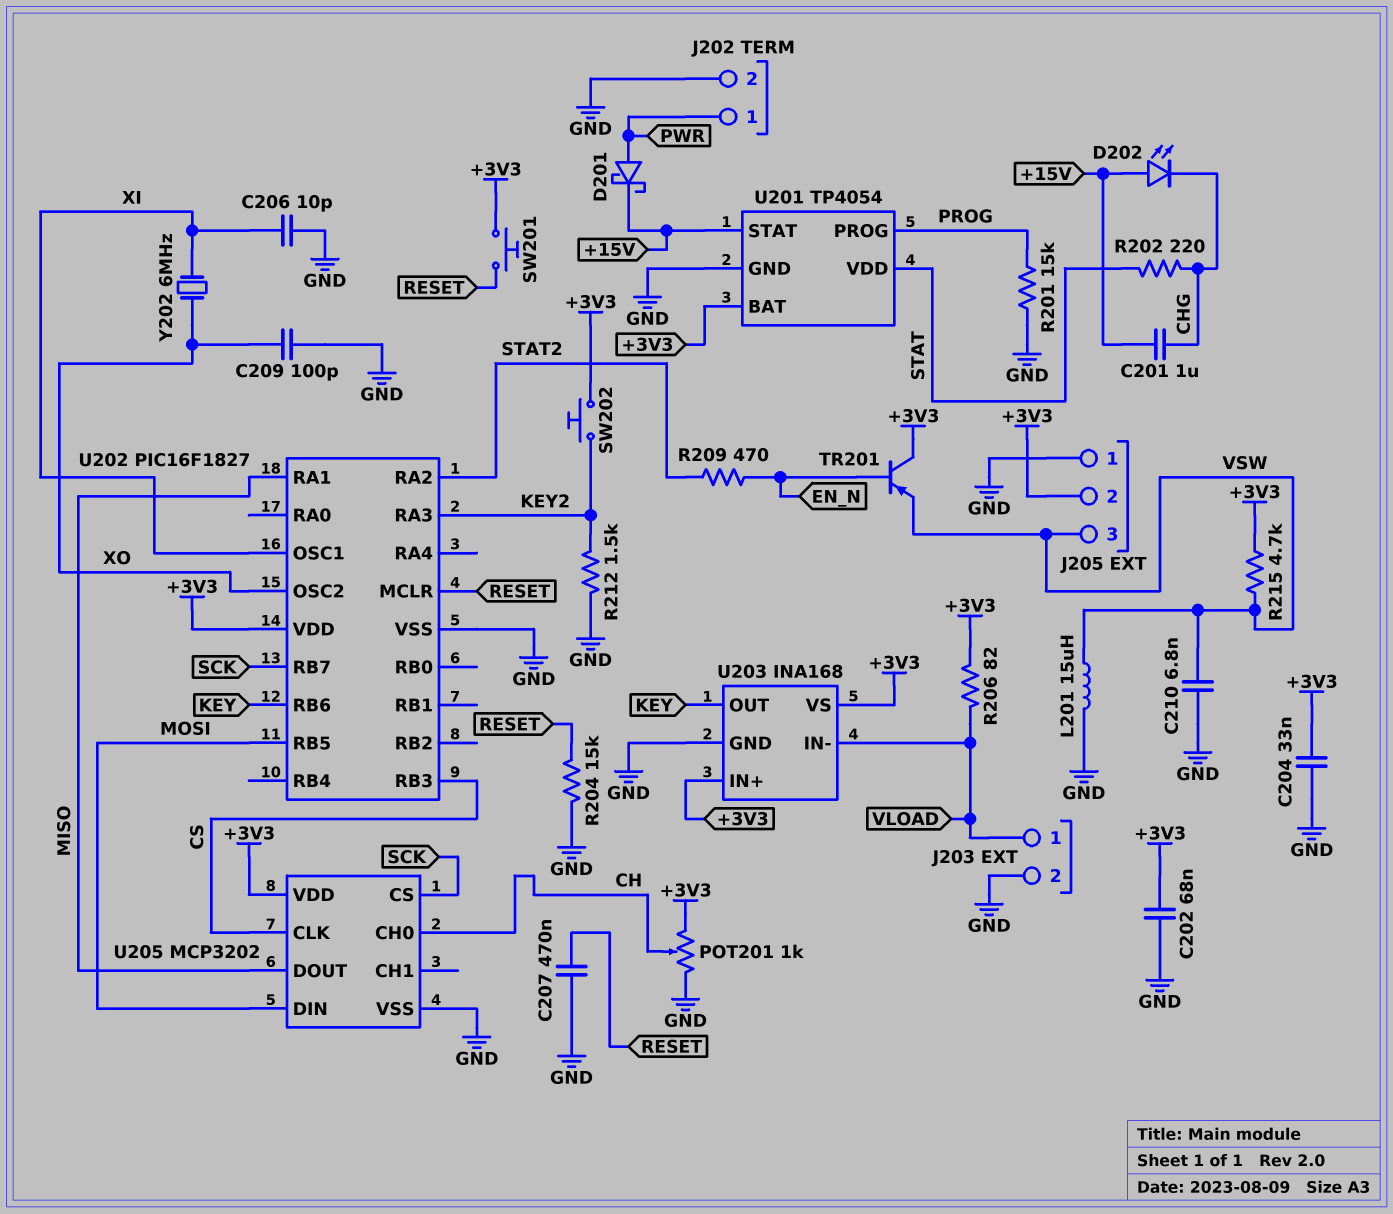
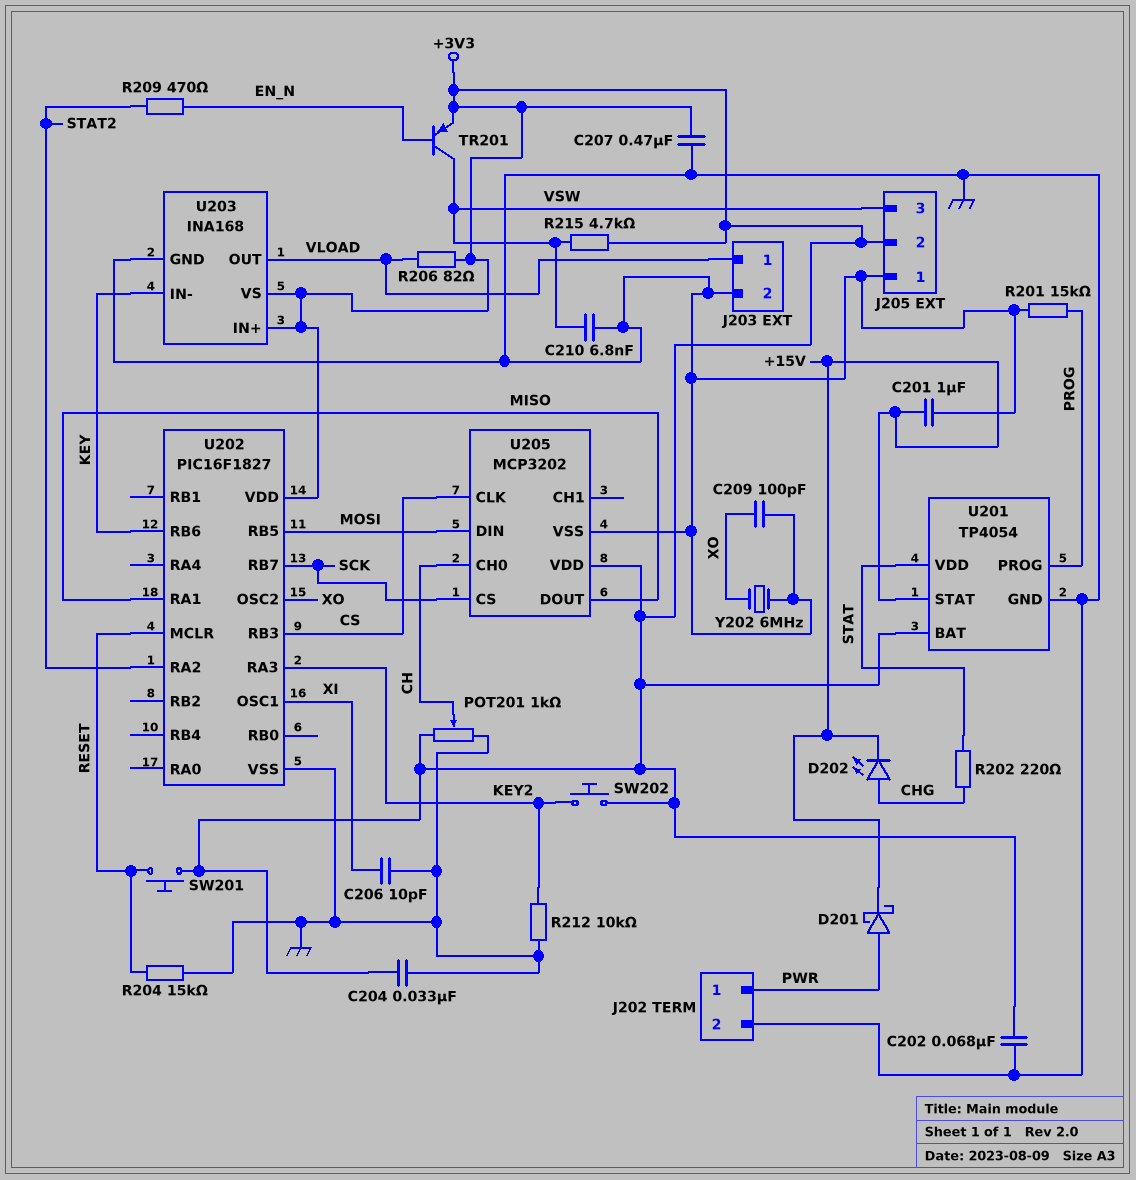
C201: 1uF (+15V, CHG) -> 1uF (+15V, GND)
C207: 470nF (GND, RESET) -> 470nF (+3V3, GND)
D202: LED (A +15V, K CHG) -> LED (A CHG, K +15V)
L201: 15uH (GND, VSW) -> none
R212: 1.5k (GND, KEY2) -> 10k (GND, KEY2)
TR201: PNP (B EN_N, C +3V3, E VSW) -> PNP (B EN_N, C VSW, E +3V3)
U203 pin IN-: VLOAD -> KEY
U203 pin OUT: KEY -> VLOAD
Y202: 6MHz (XI, XO) -> 6MHz (GND, XO)

